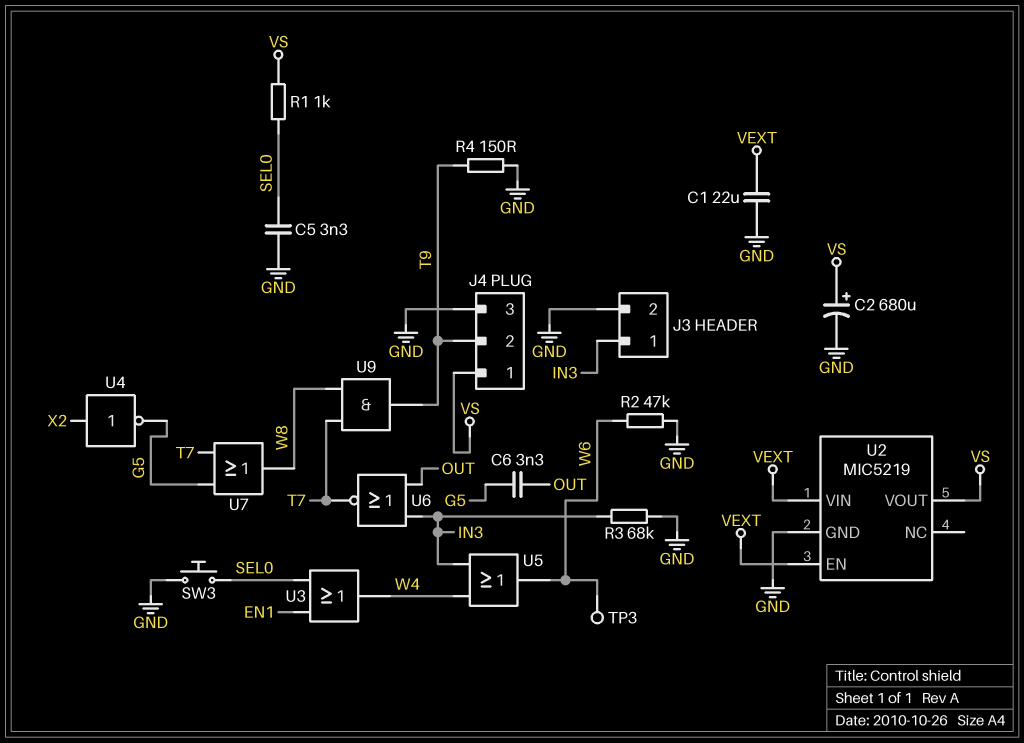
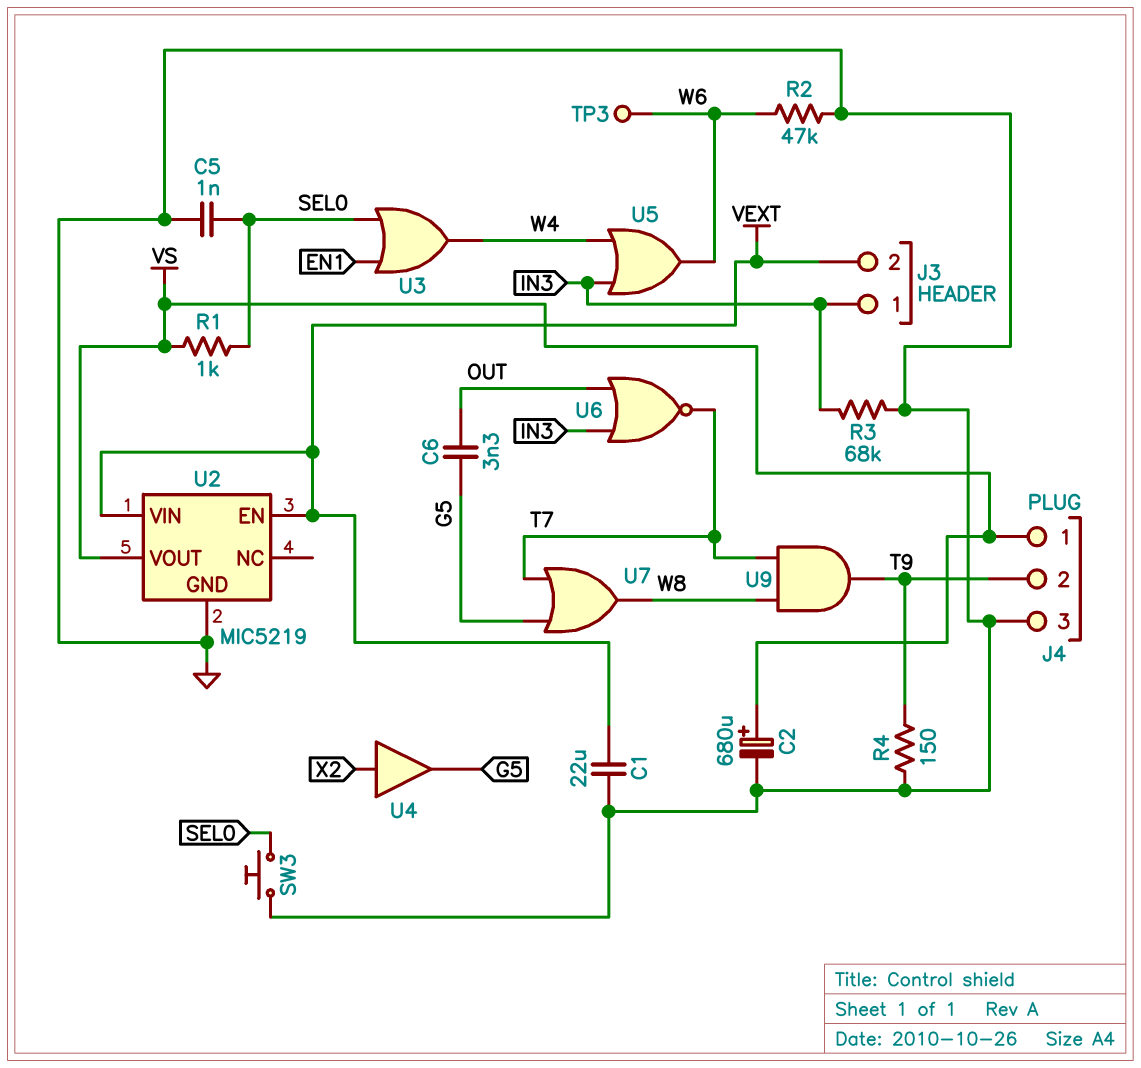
C5: 3.3nF (GND, SEL0) -> 1nF (GND, SEL0)
J3 pin 2: GND -> VEXT
U4: NOT (in X2, out G5) -> buffer (in X2, out G5)

